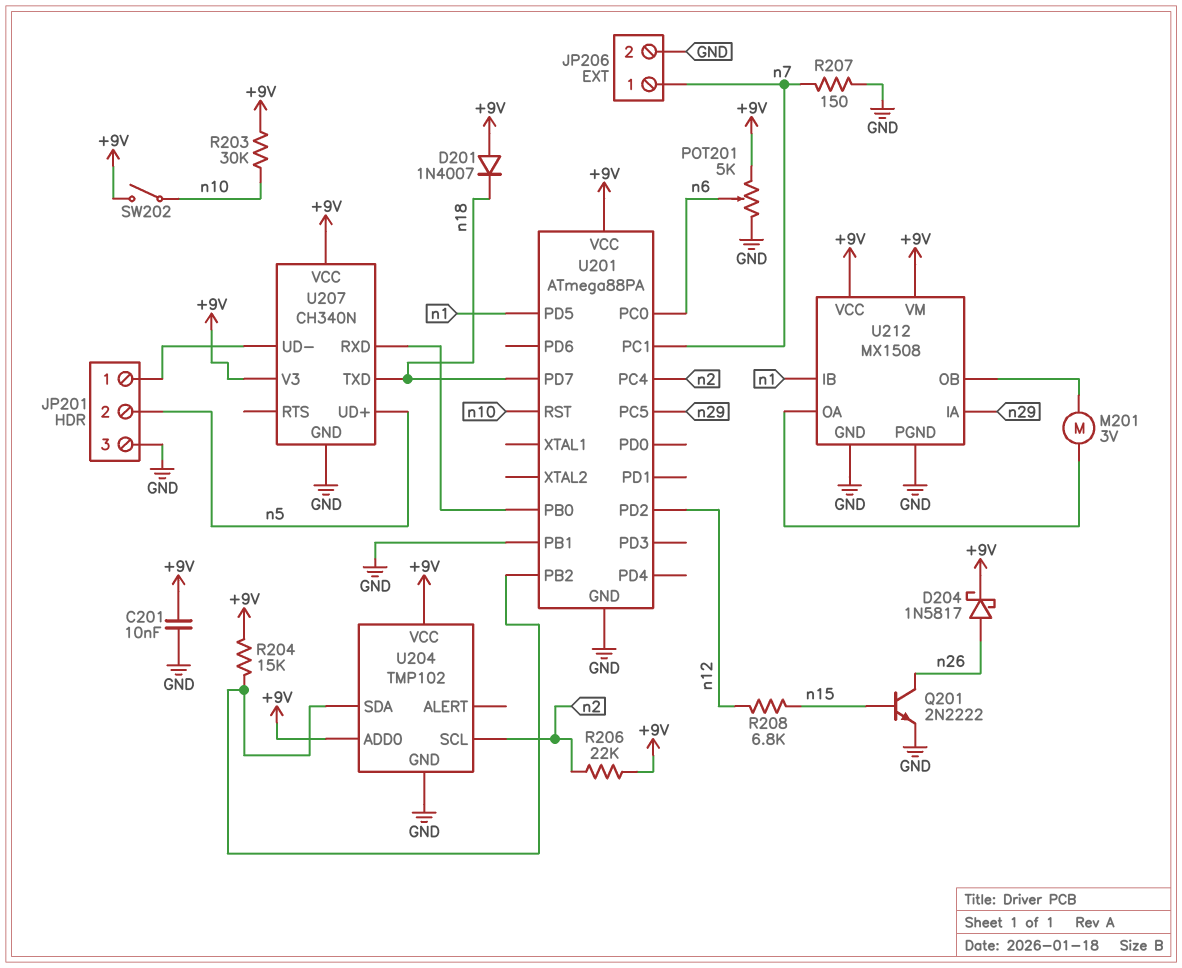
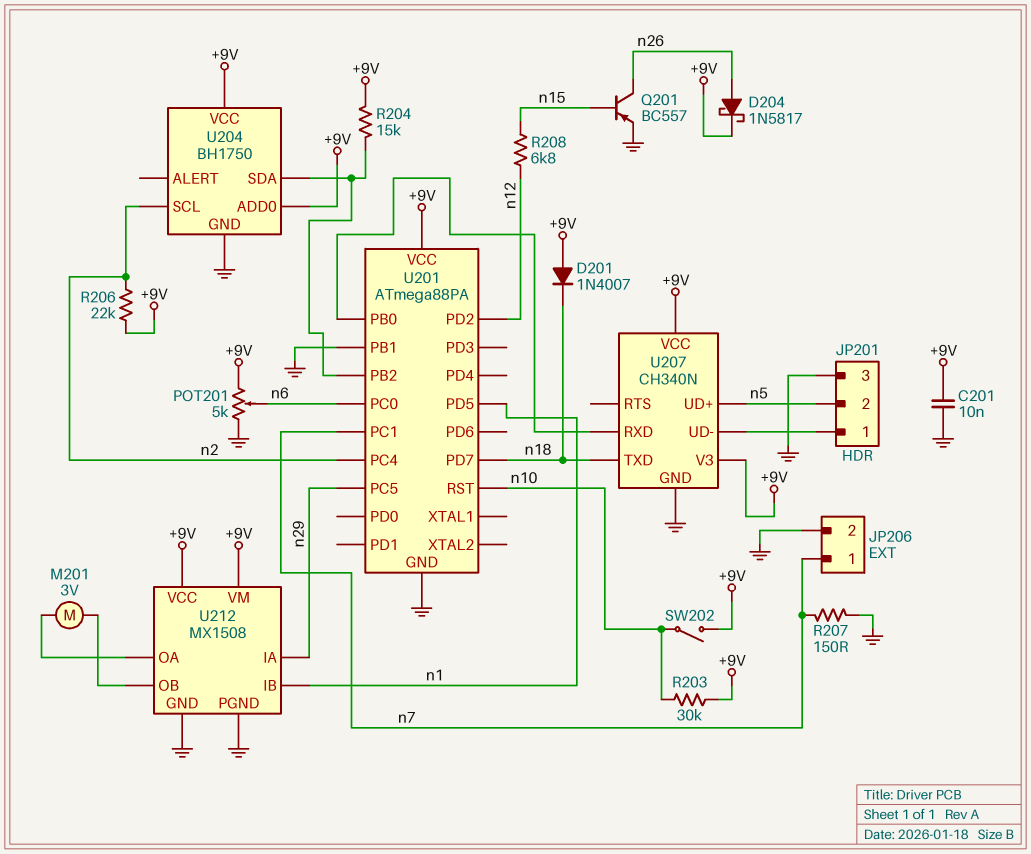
Q201: NPN 2N2222 (B n15, C n26, E GND) -> PNP BC557 (B n15, C n26, E GND)
U204: TMP102 -> BH1750

